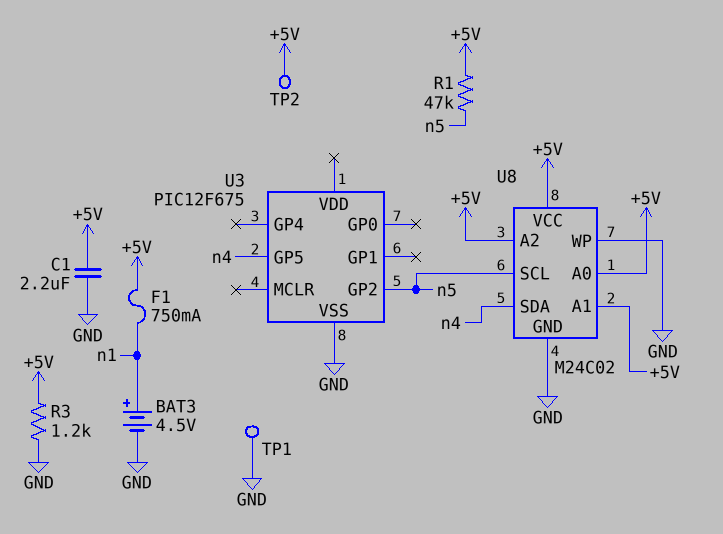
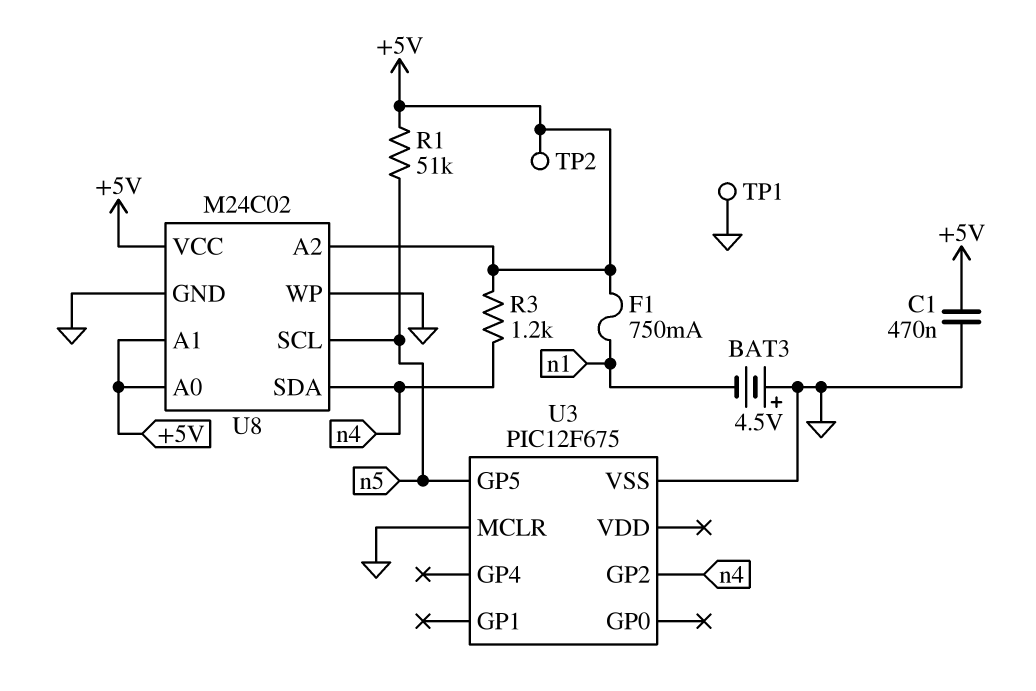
BAT3: 4.5V (plus n1, minus GND) -> 4.5V (plus GND, minus n1)
C1: 2.2uF (+5V, GND) -> 470nF (+5V, GND)
R1: 47k (+5V, n5) -> 51k (+5V, n5)
R3: 1.2k (+5V, GND) -> 1.2k (+5V, n4)
U3 pin GP2: n5 -> n4
U3 pin GP5: n4 -> n5
U3 pin MCLR: none -> GND

